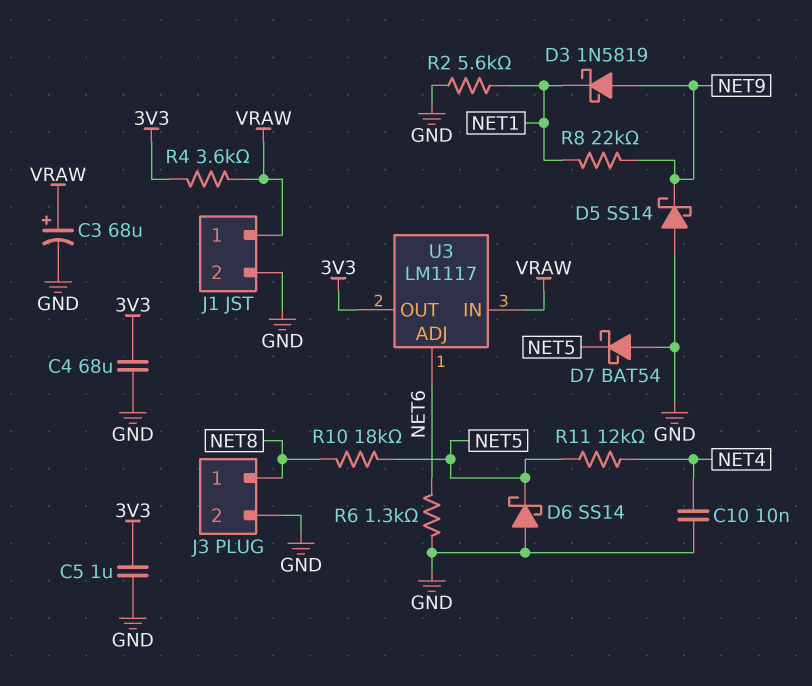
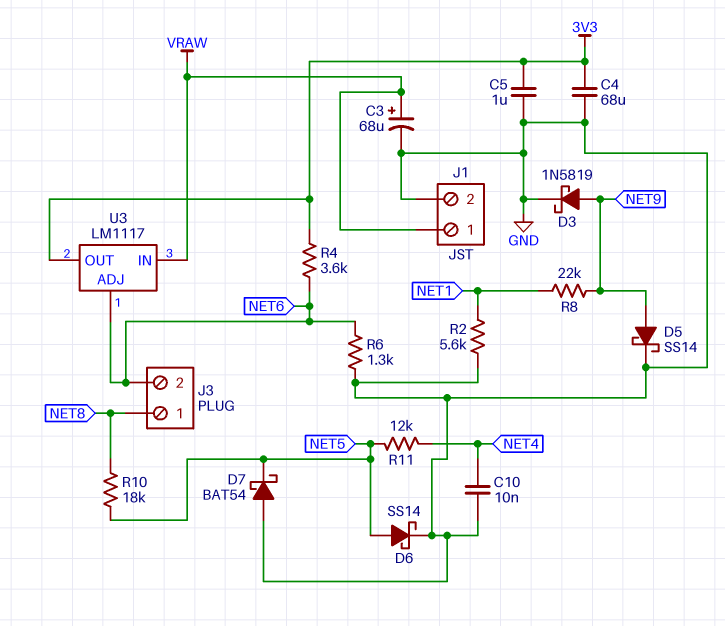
D3: schottky 1N5819 (A NET9, K NET1) -> schottky 1N5819 (A NET9, K GND)
D5: schottky SS14 (A GND, K NET9) -> schottky SS14 (A NET9, K GND)
D6: schottky SS14 (A GND, K NET5) -> schottky SS14 (A NET5, K GND)
J3 pin 2: GND -> NET6
R4: 3.6k (3V3, VRAW) -> 3.6k (3V3, NET6)

